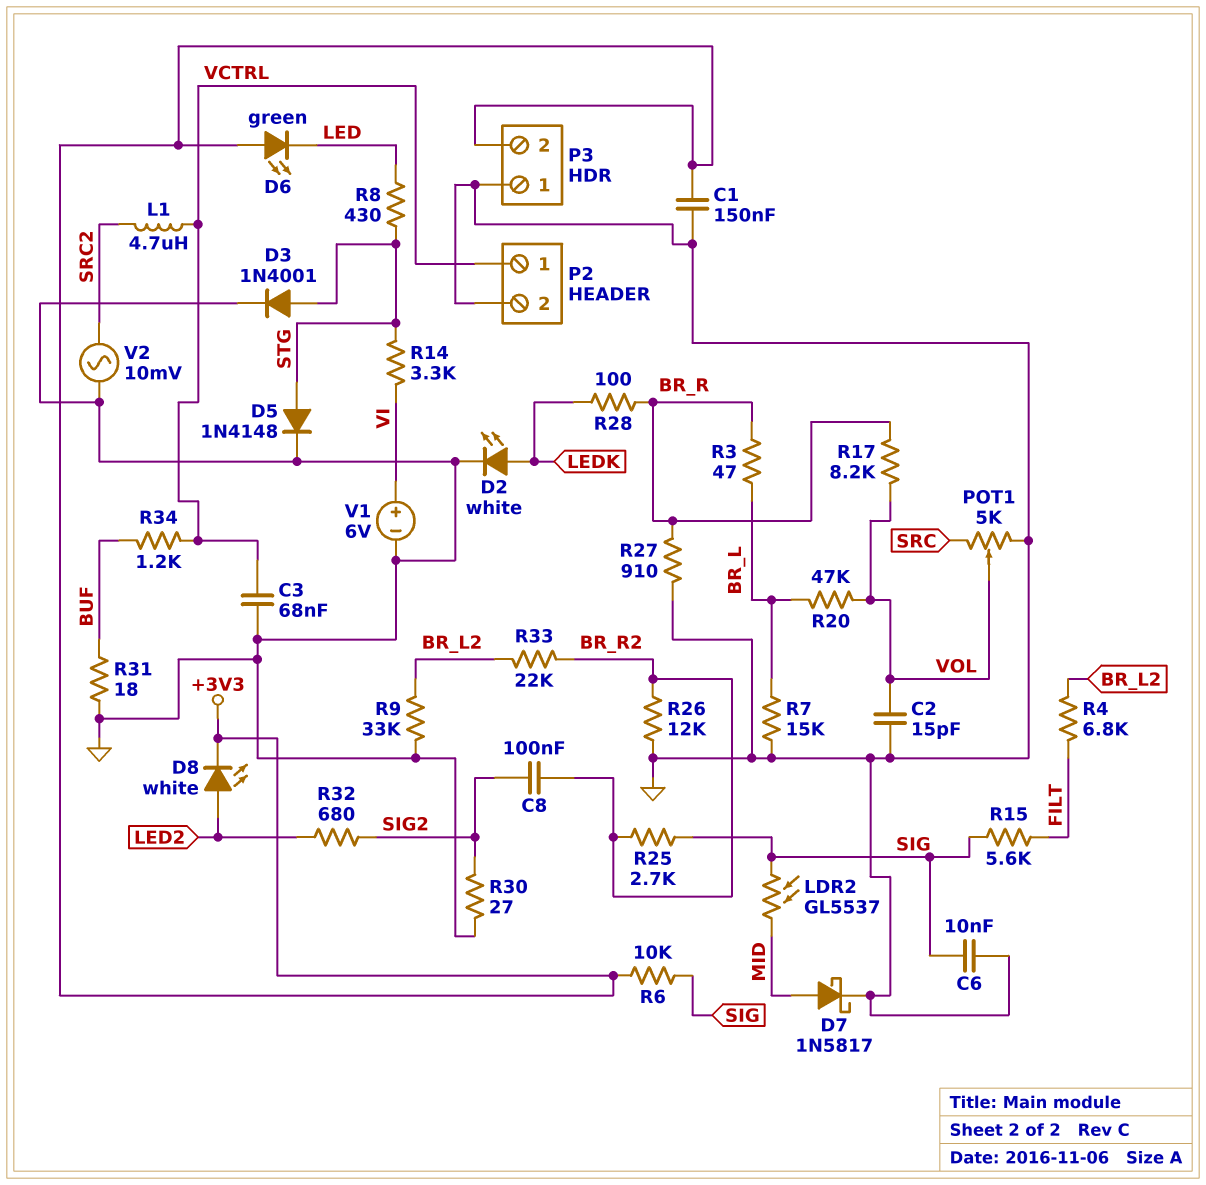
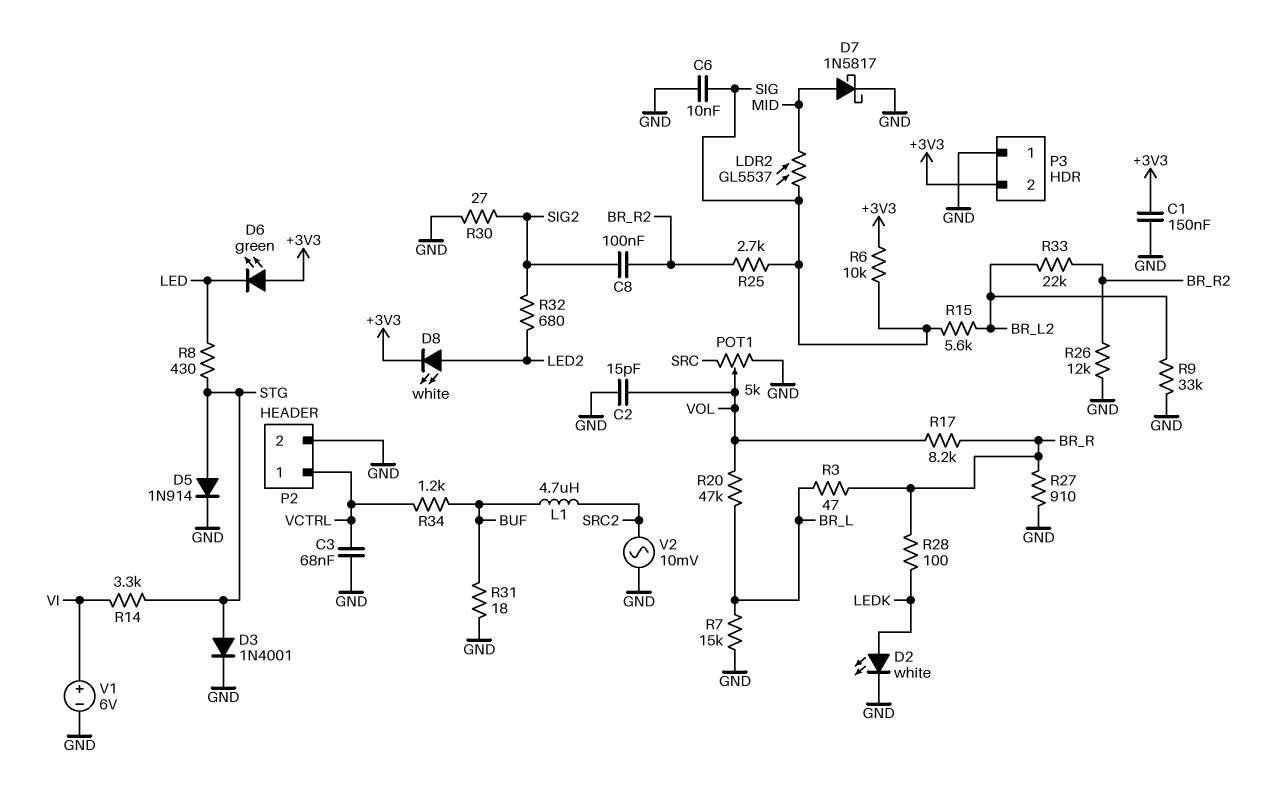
D5: diode 1N4148 (A STG, K GND) -> diode 1N914 (A STG, K GND)
L1: 4.7uH (SRC2, VCTRL) -> 4.7uH (BUF, SRC2)
R4: 6.8k (BR_L2, FILT) -> none
R15: 5.6k (FILT, SIG) -> 5.6k (BR_L2, SIG)

